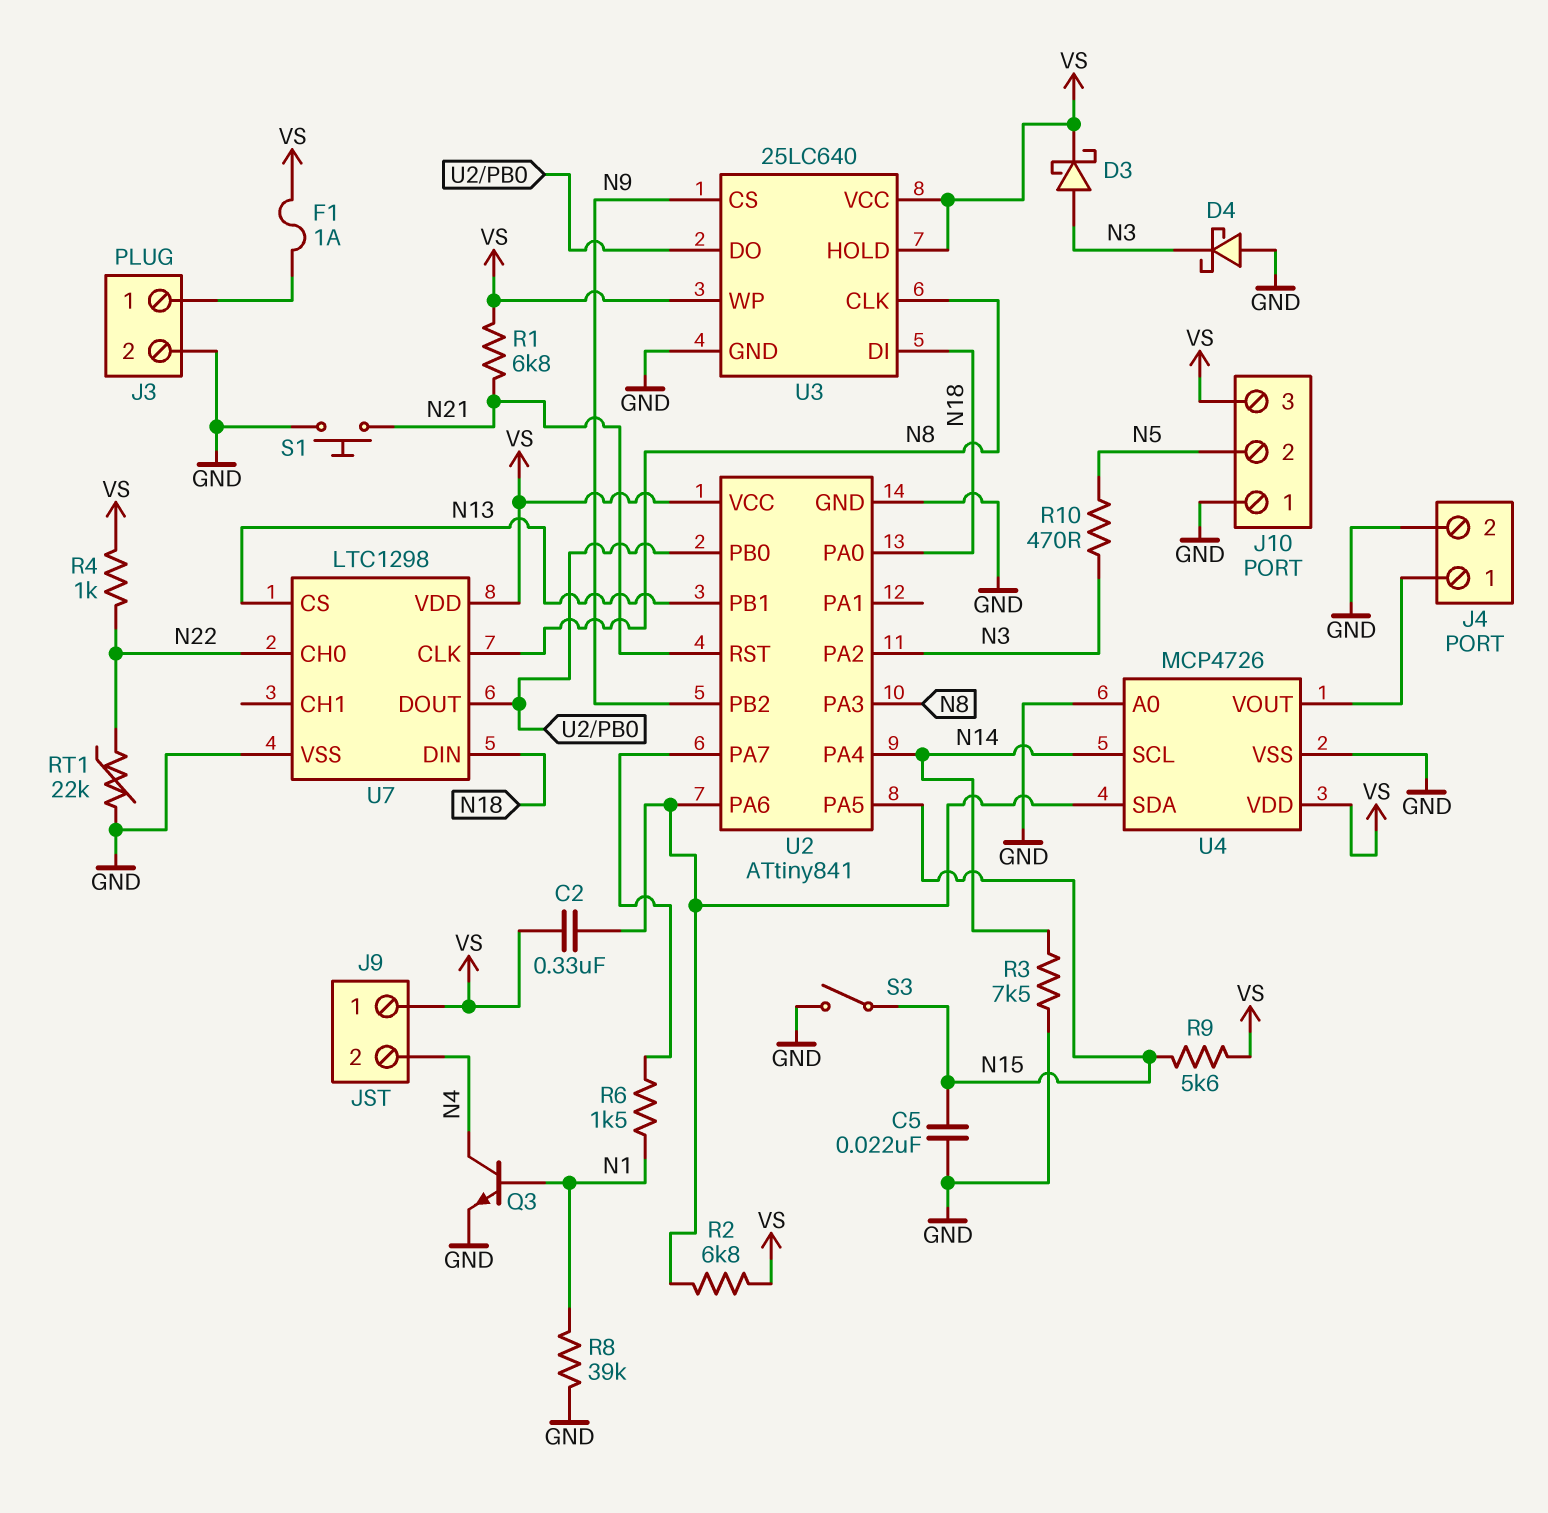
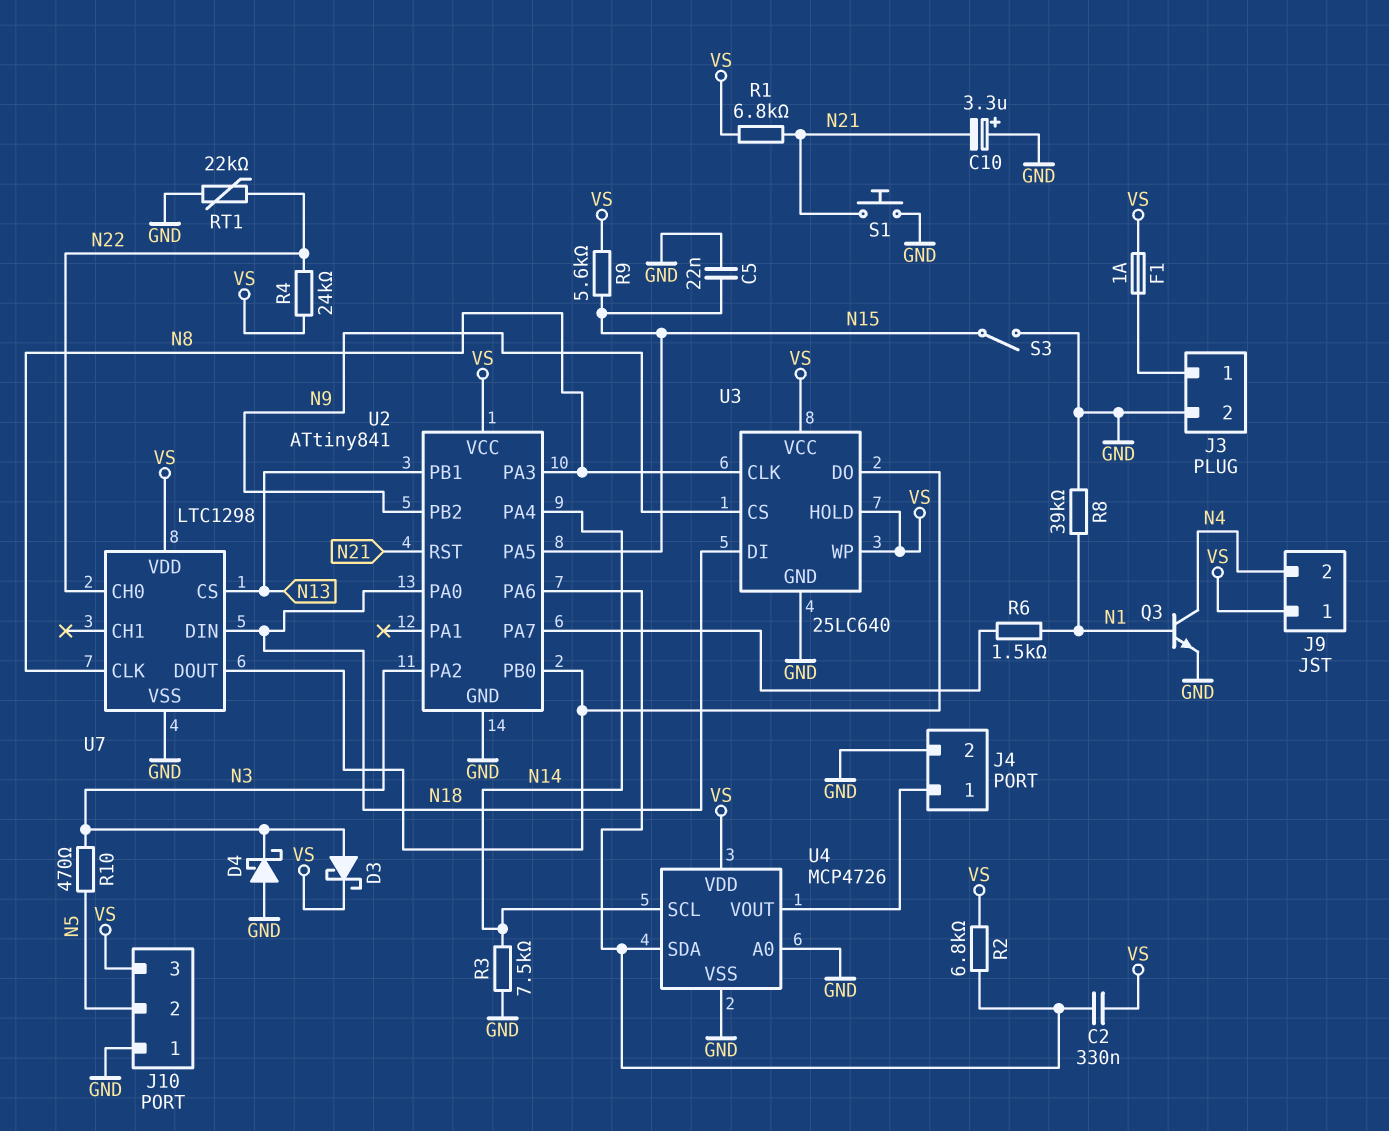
C10: none -> 3.3uF (plus GND, minus N21)
R4: 1k (N22, VS) -> 24k (N22, VS)

